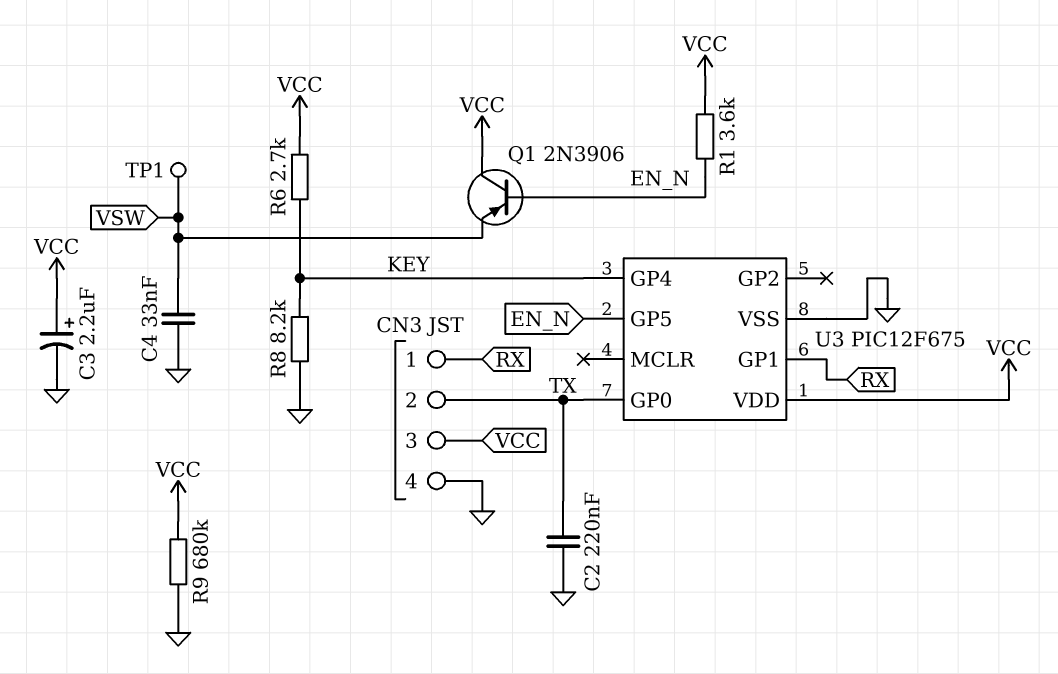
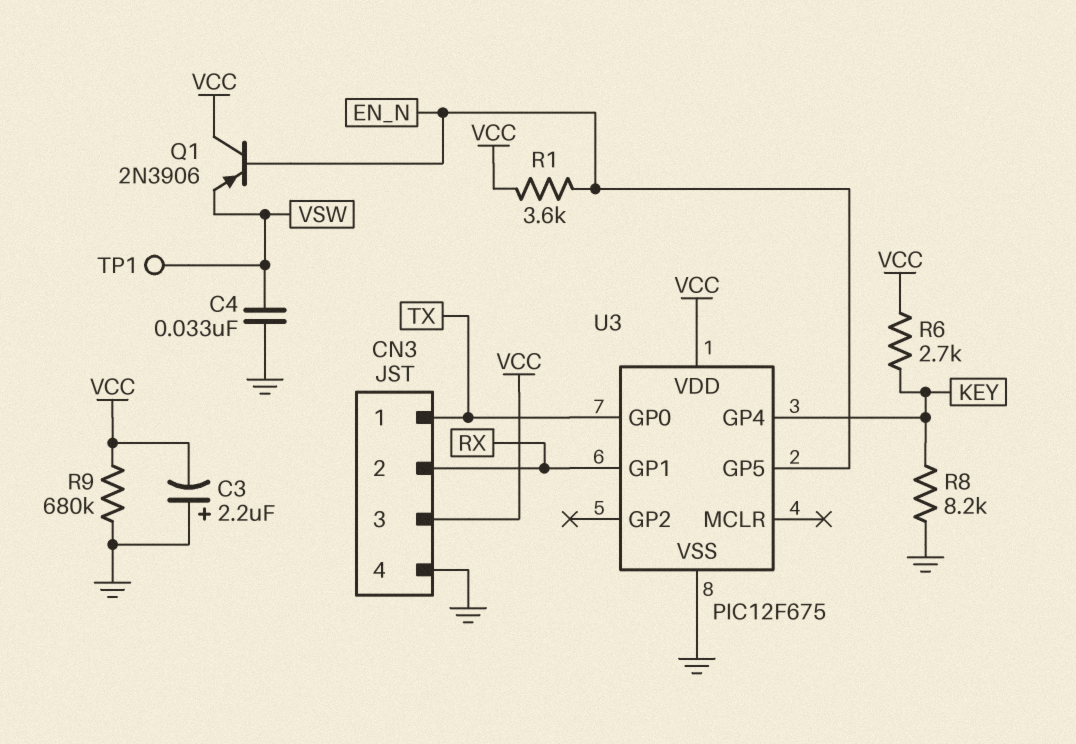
C2: 220nF (GND, TX) -> none
C3: 2.2uF (plus VCC, minus GND) -> 2.2uF (plus GND, minus VCC)
CN3 pin 1: RX -> TX
CN3 pin 2: TX -> RX

